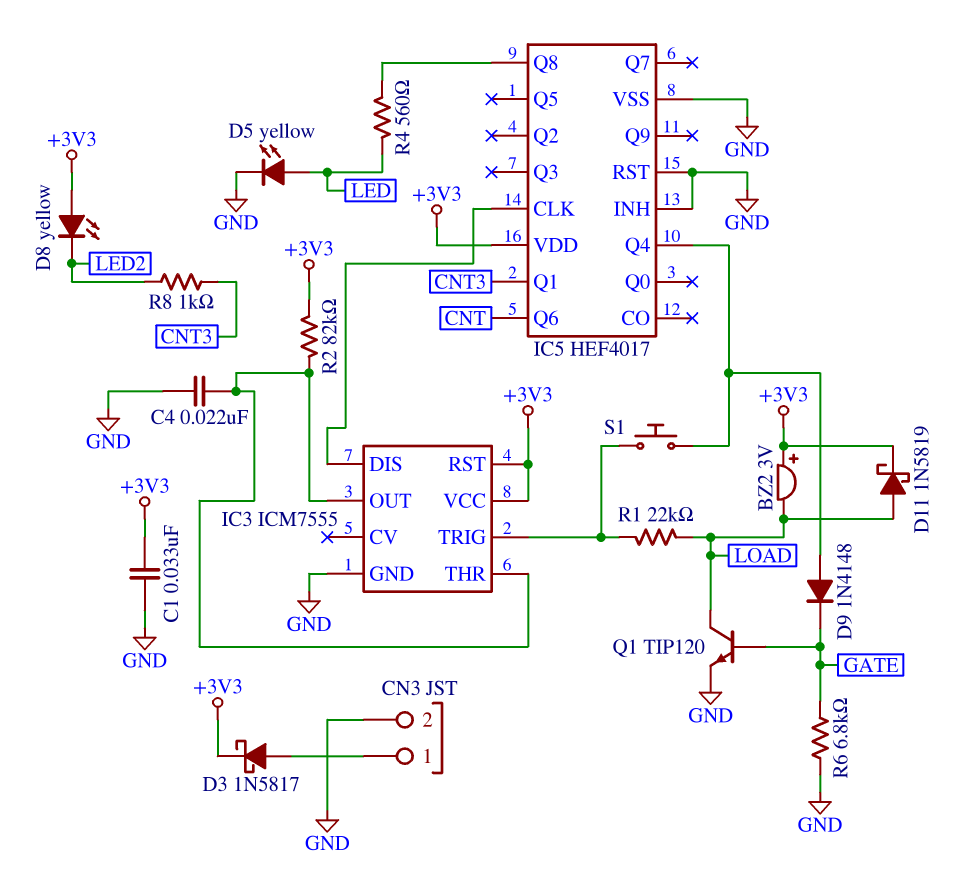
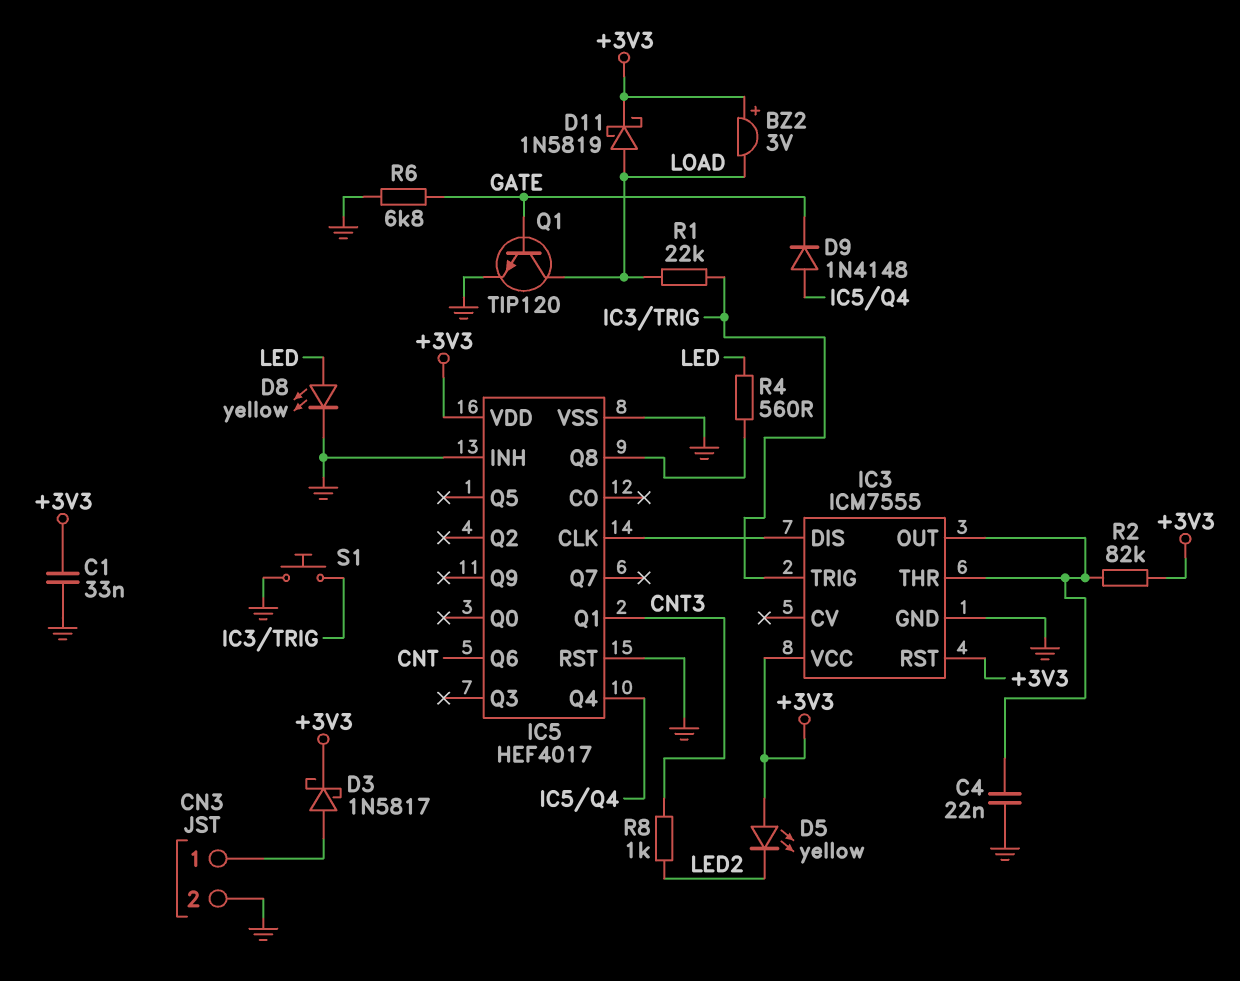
D5: LED yellow (A LED, K GND) -> LED yellow (A +3V3, K LED2)
D8: LED yellow (A +3V3, K LED2) -> LED yellow (A LED, K GND)
S1: button (IC3/TRIG, IC5/Q4) -> button (GND, IC3/TRIG)

